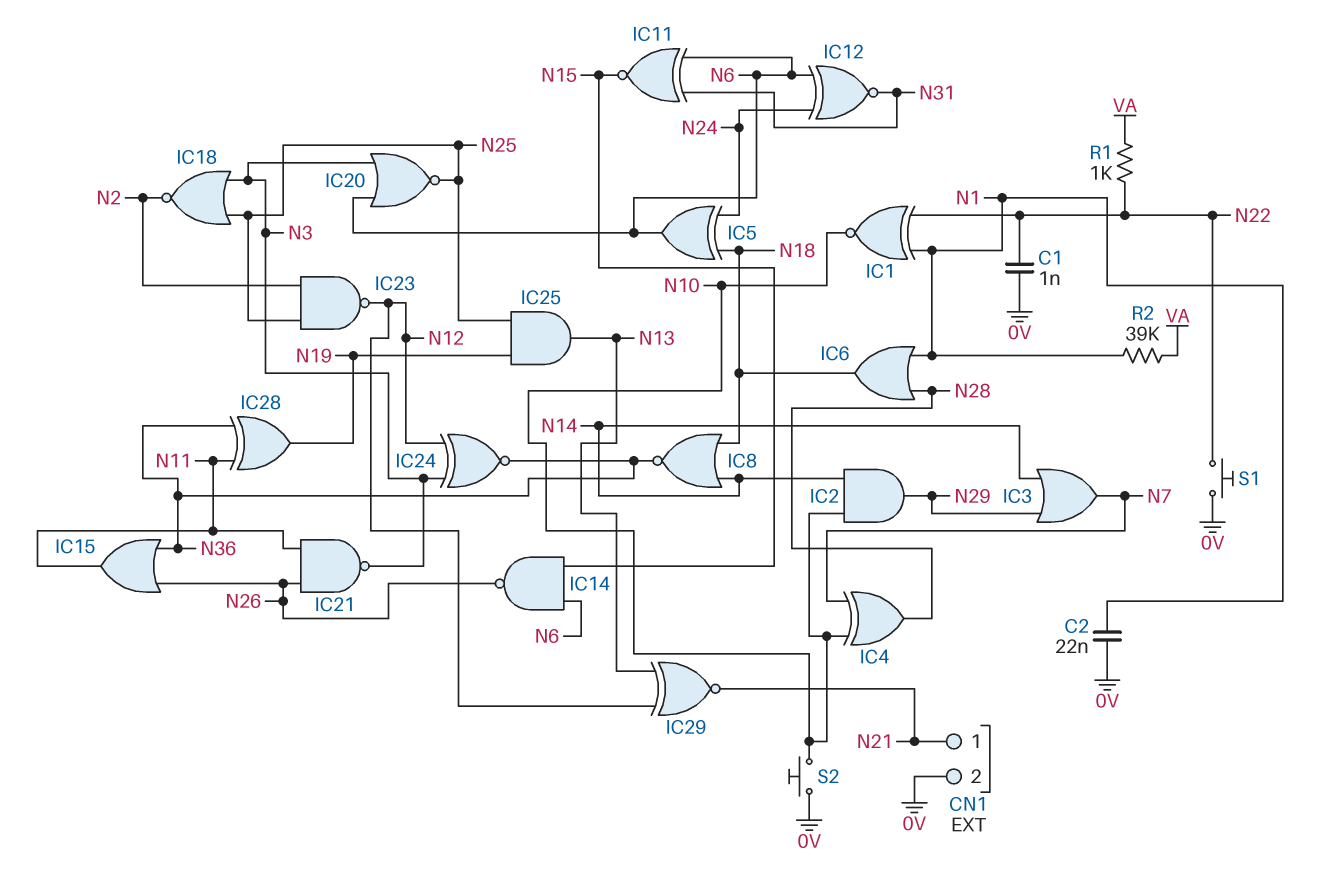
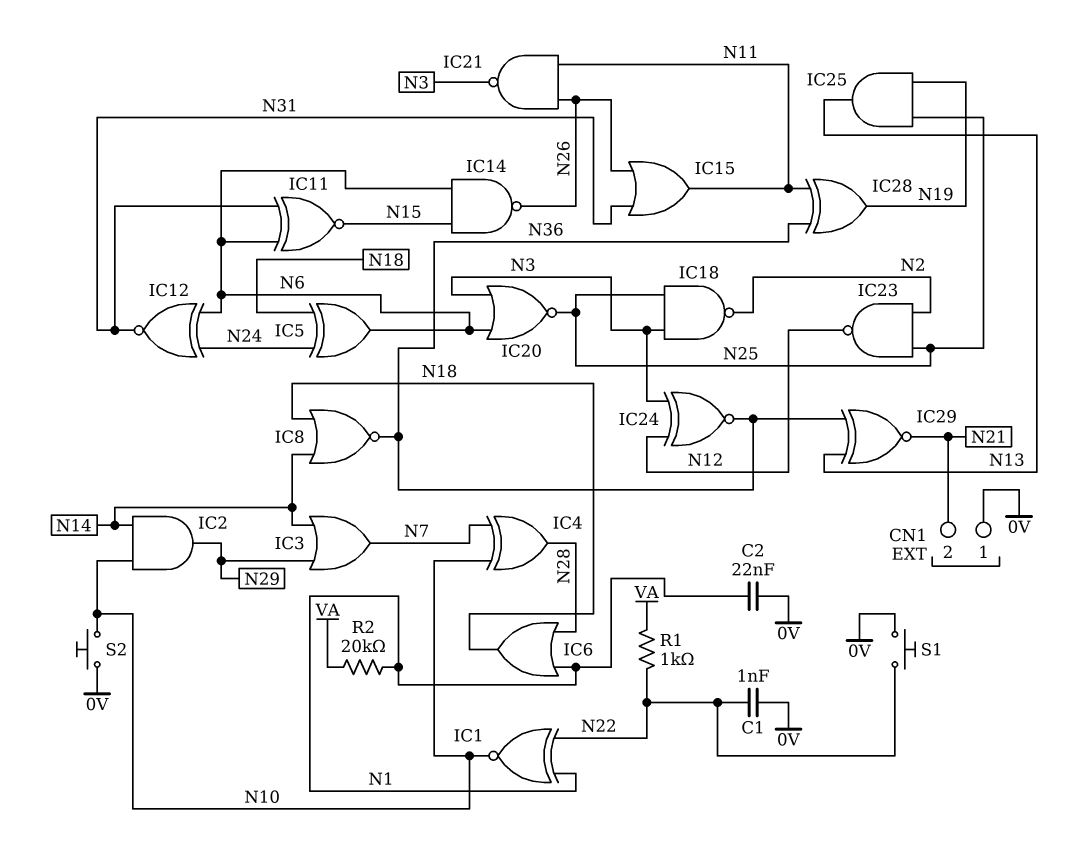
CN1 pin 1: N21 -> 0V
CN1 pin 2: 0V -> N21
IC15: OR (in N26, in N36, out N11) -> OR (in N26, in N31, out N11)
IC18: NOR (in N3, in N25, out N2) -> NAND (in N3, in N25, out N2)
IC29: XNOR (in N12, in N13, out N21) -> XNOR (in N13, in N36, out N21)
R2: 39k (N1, VA) -> 20k (N1, VA)

